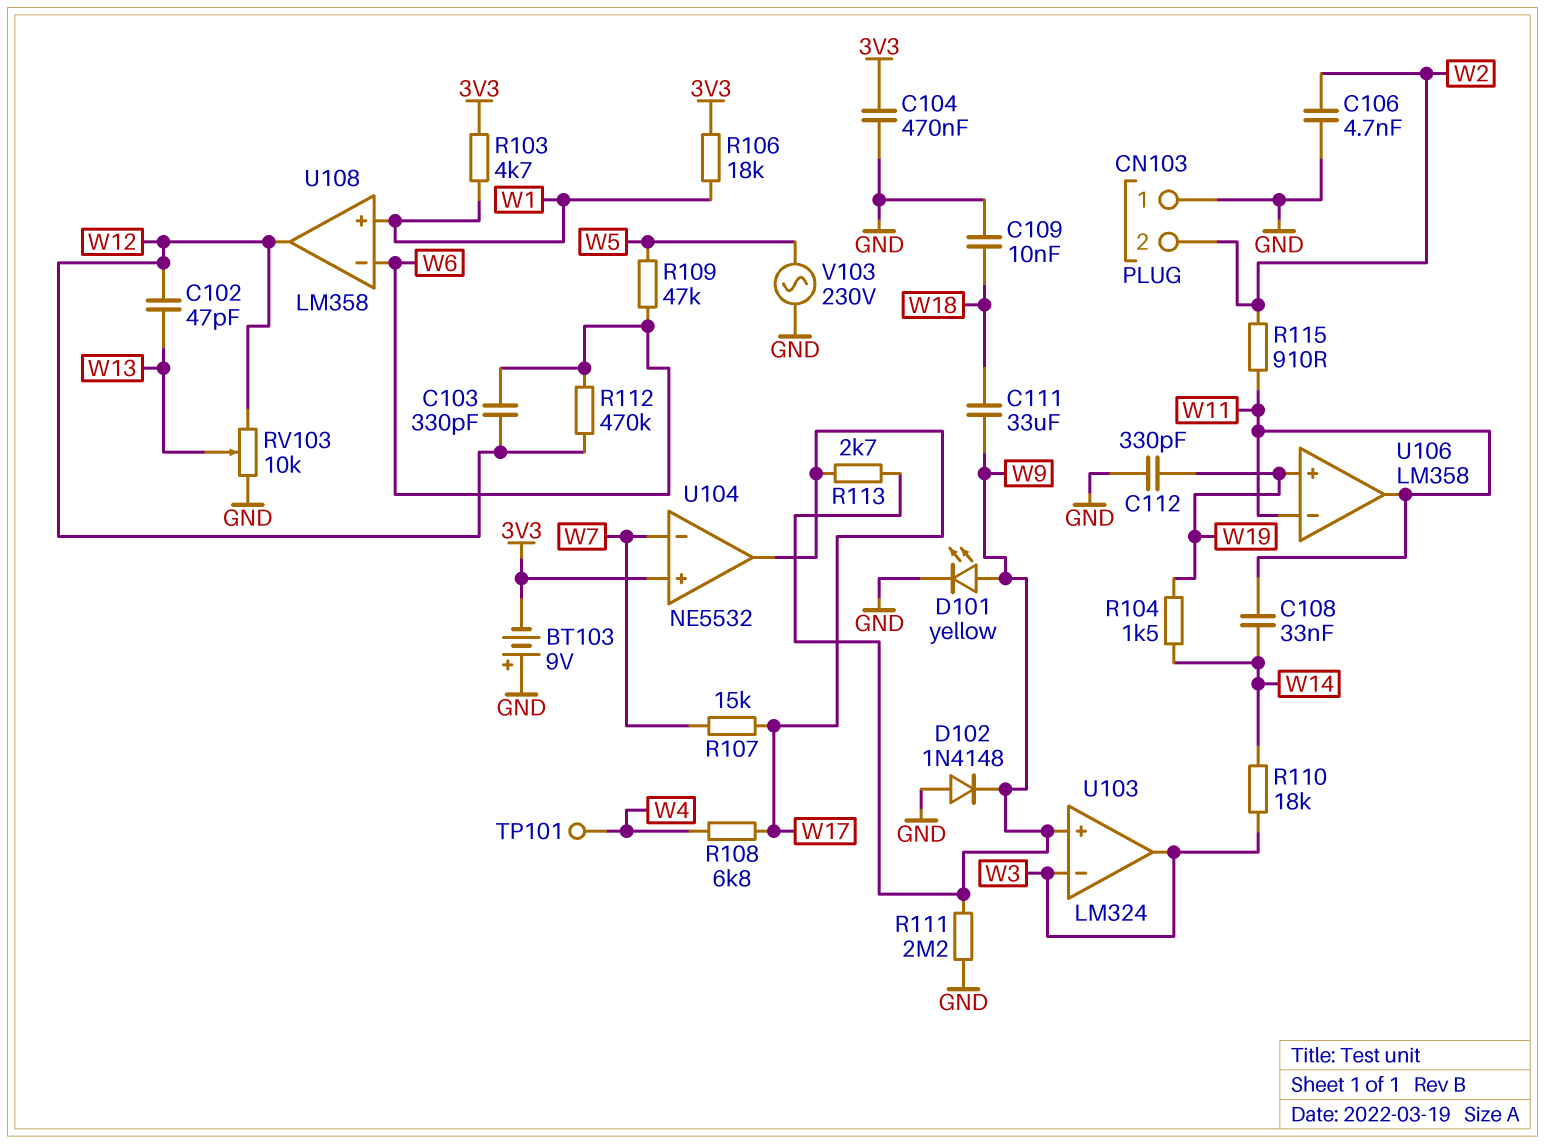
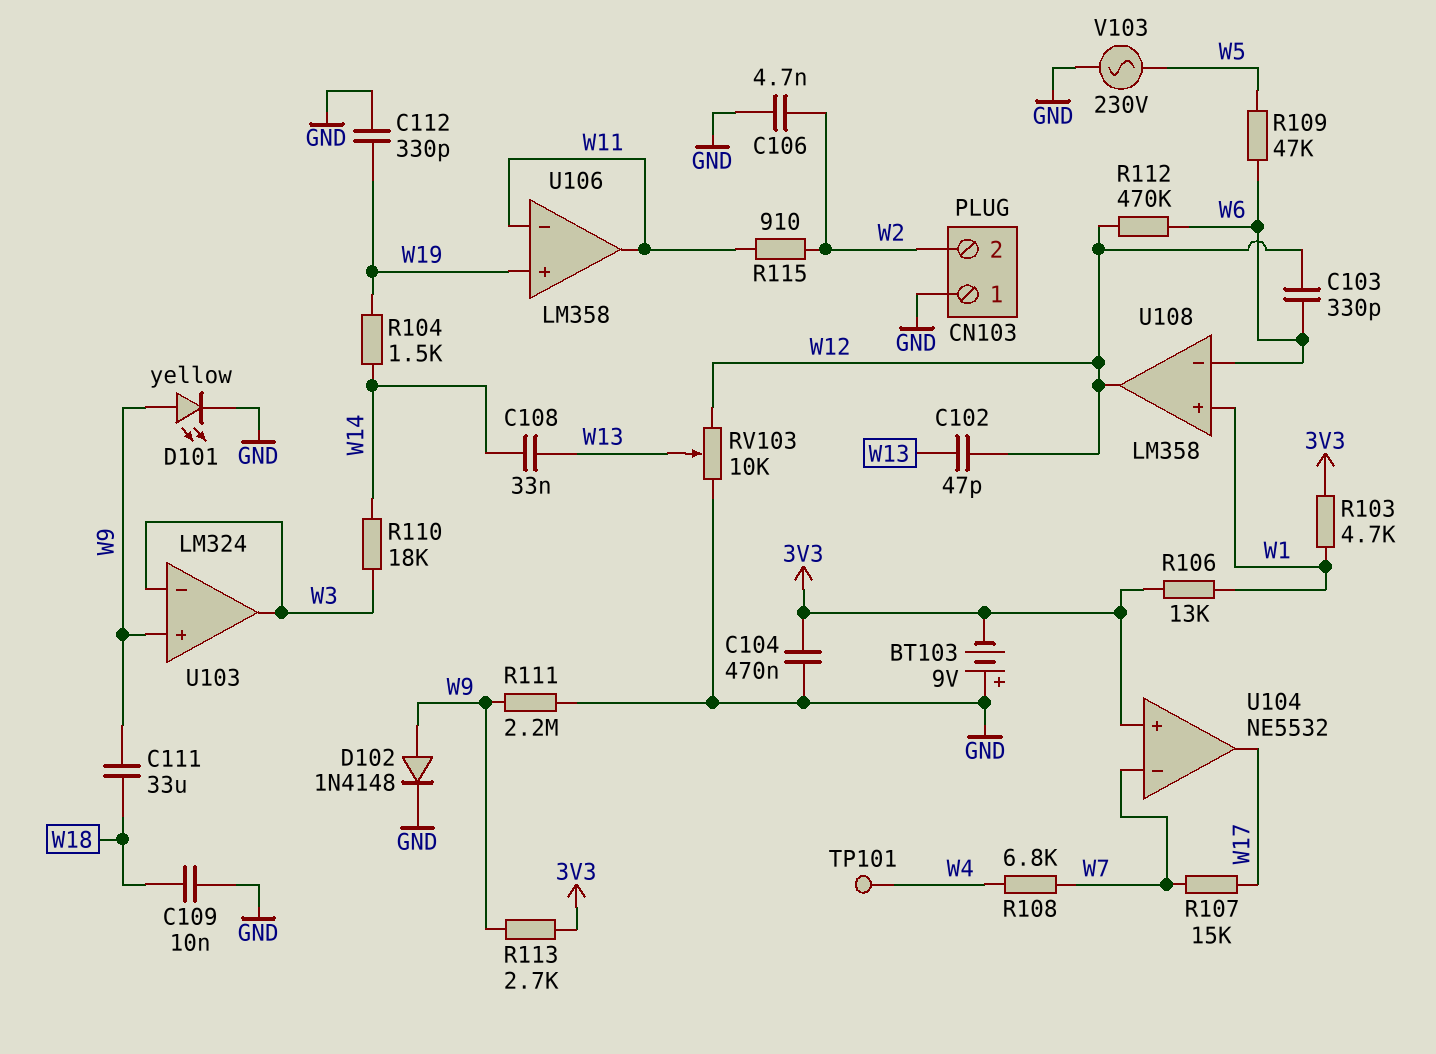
C108: 33nF (W11, W14) -> 33nF (W13, W14)
D102: diode 1N4148 (A GND, K W9) -> diode 1N4148 (A W9, K GND)
R106: 18k (3V3, W1) -> 13k (3V3, W1)
R108: 6.8k (W4, W17) -> 6.8k (W4, W7)
R113: 2.7k (W9, W17) -> 2.7k (3V3, W9)

